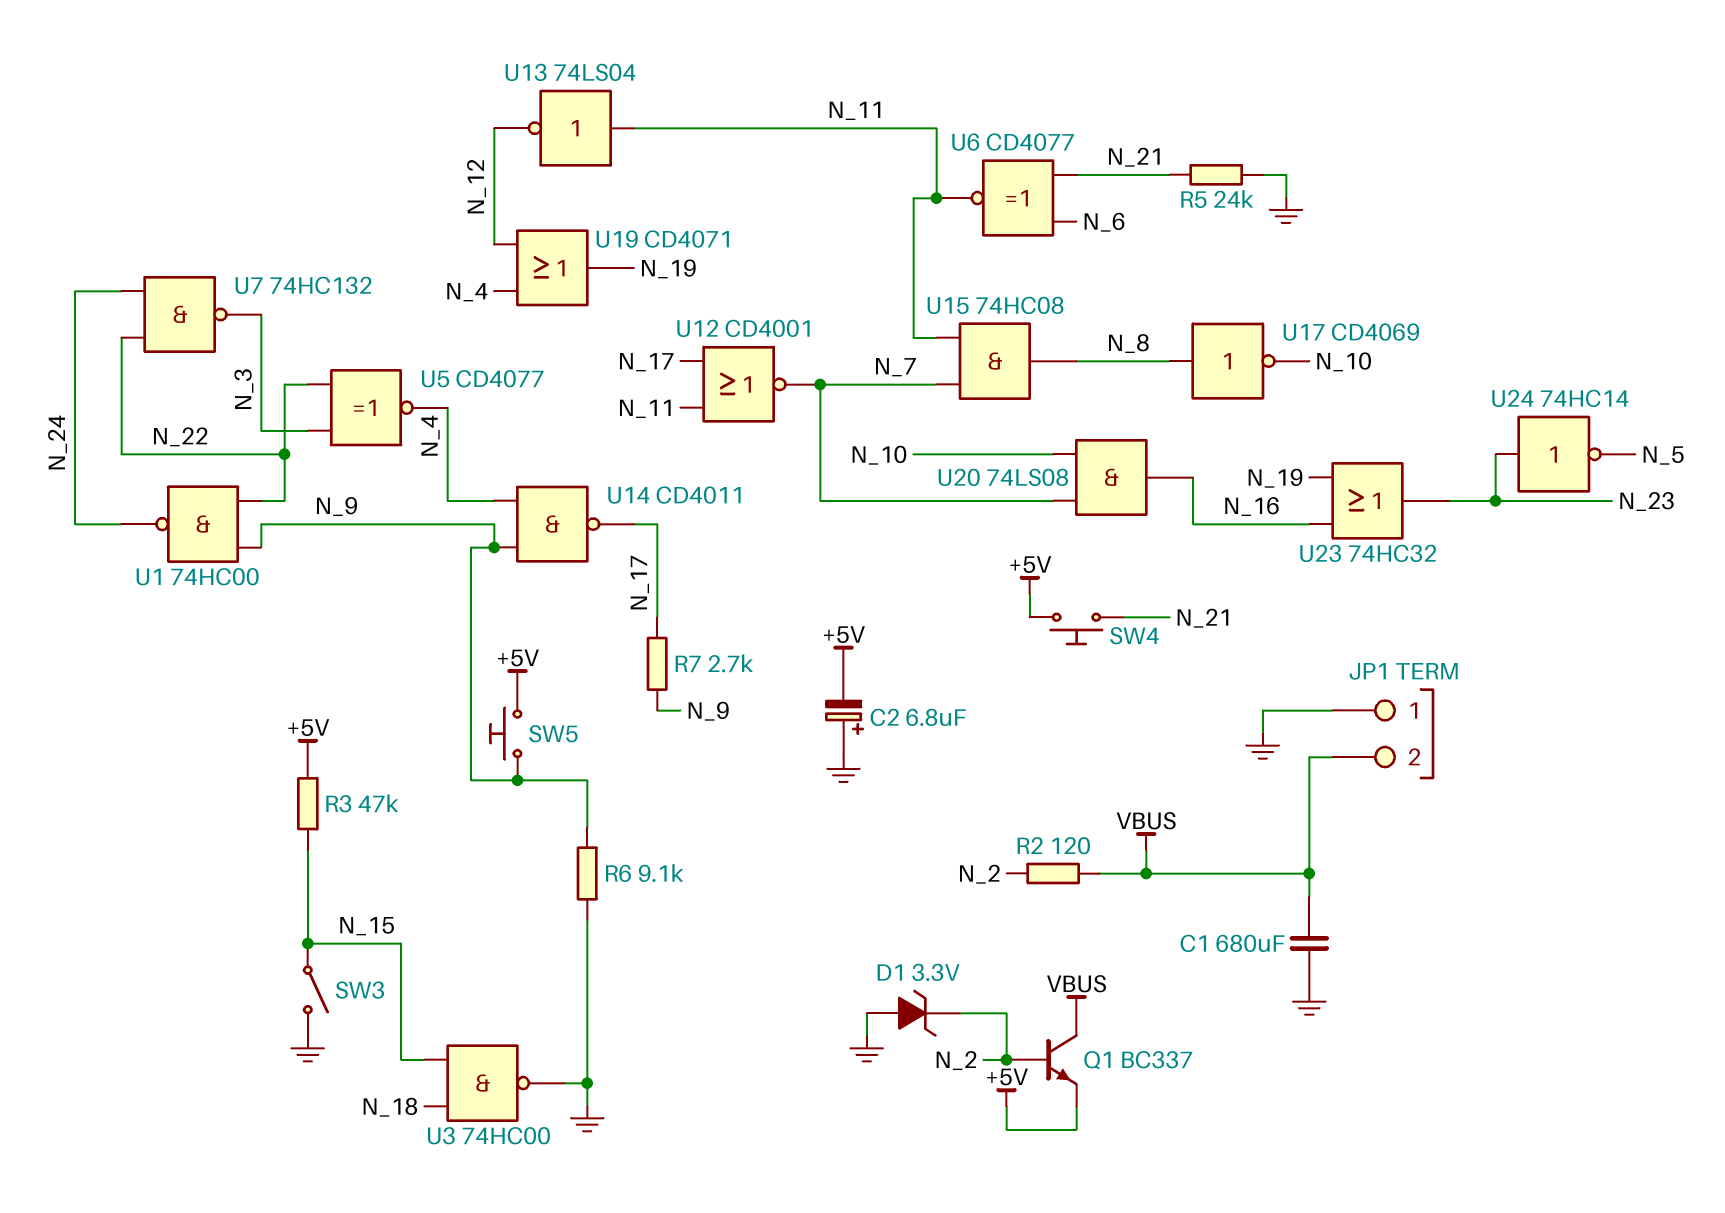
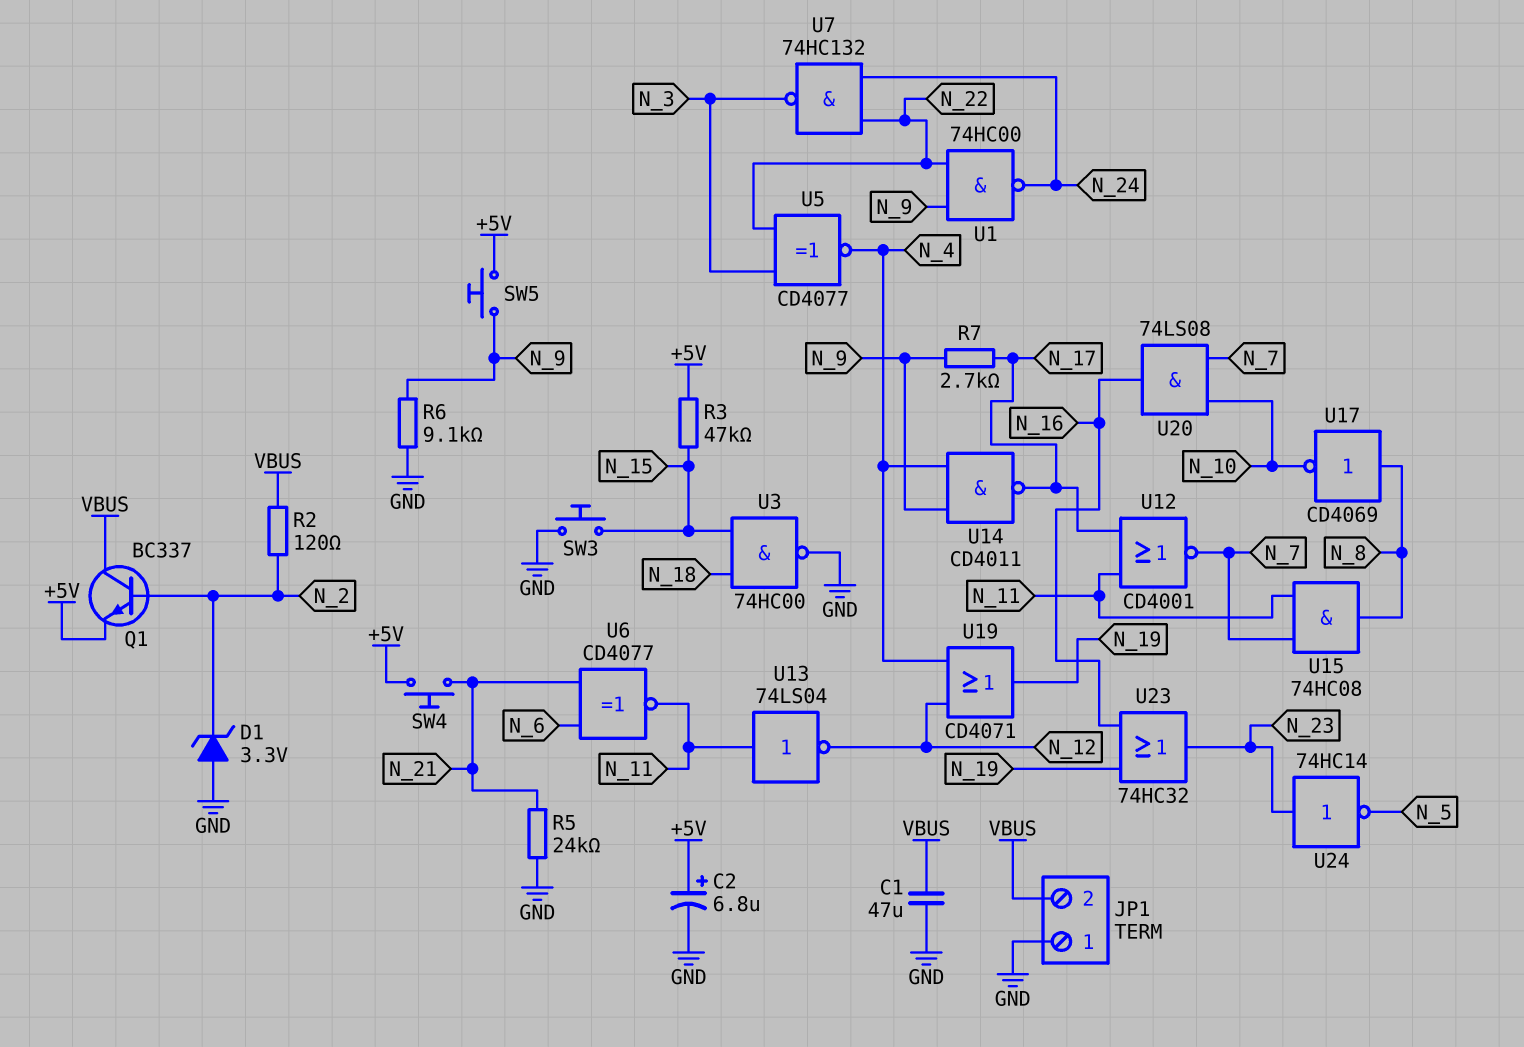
C1: 680uF (GND, VBUS) -> 47uF (GND, VBUS)
C2: 6.8uF (plus GND, minus +5V) -> 6.8uF (plus +5V, minus GND)
SW3: switch (GND, N_15) -> button (GND, N_15)

